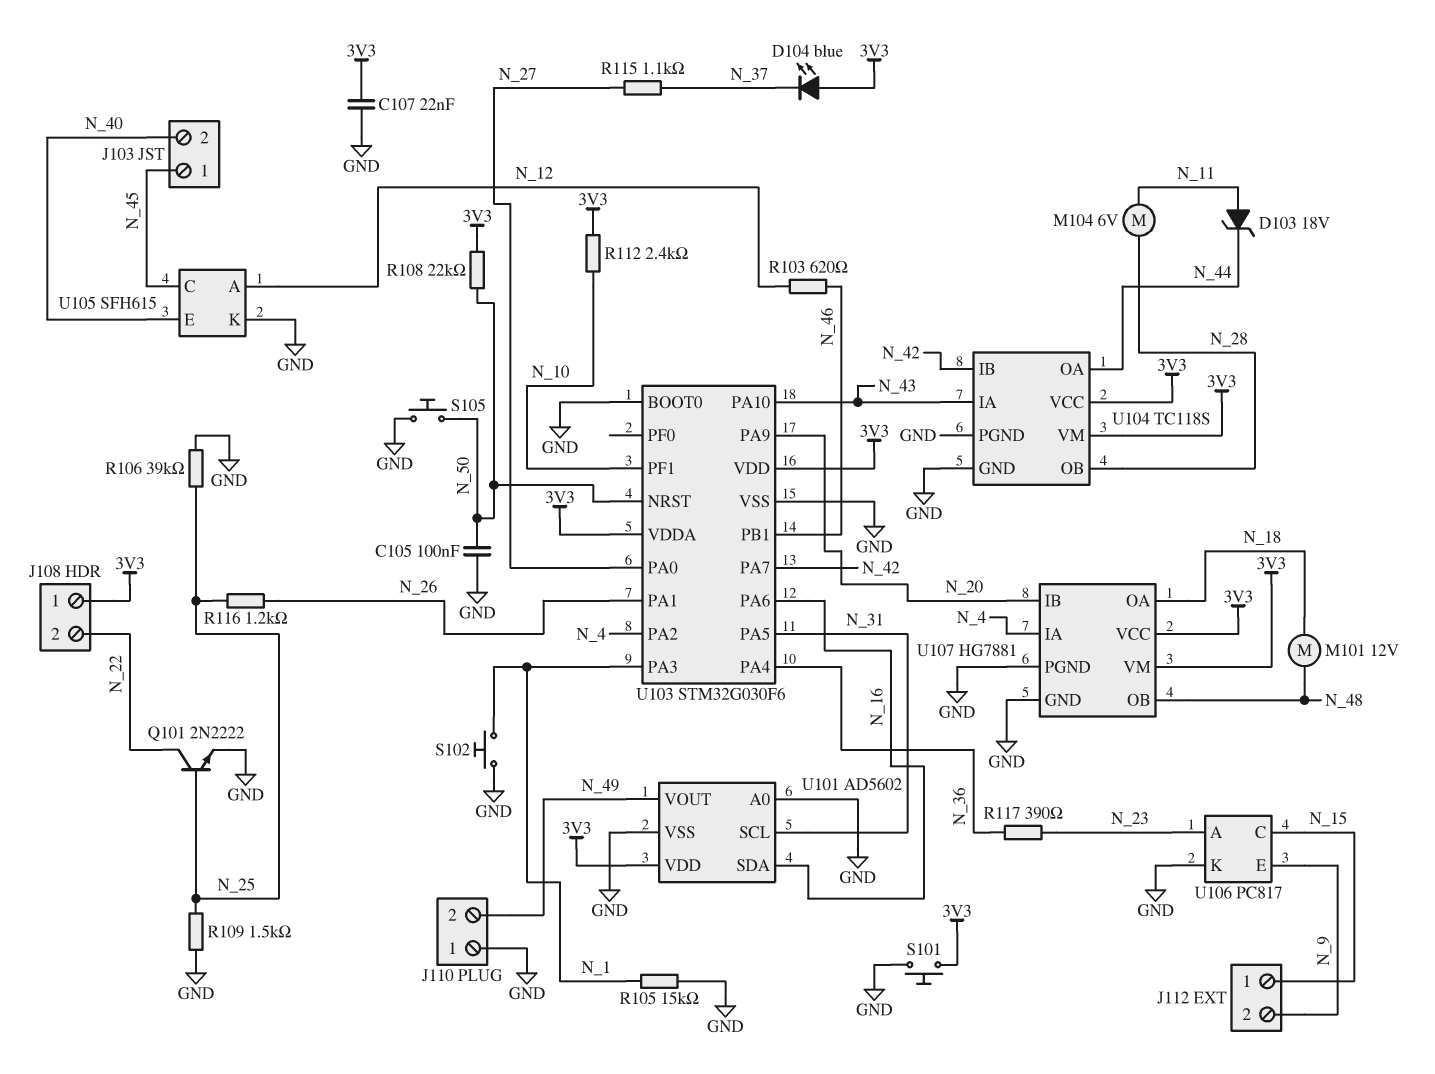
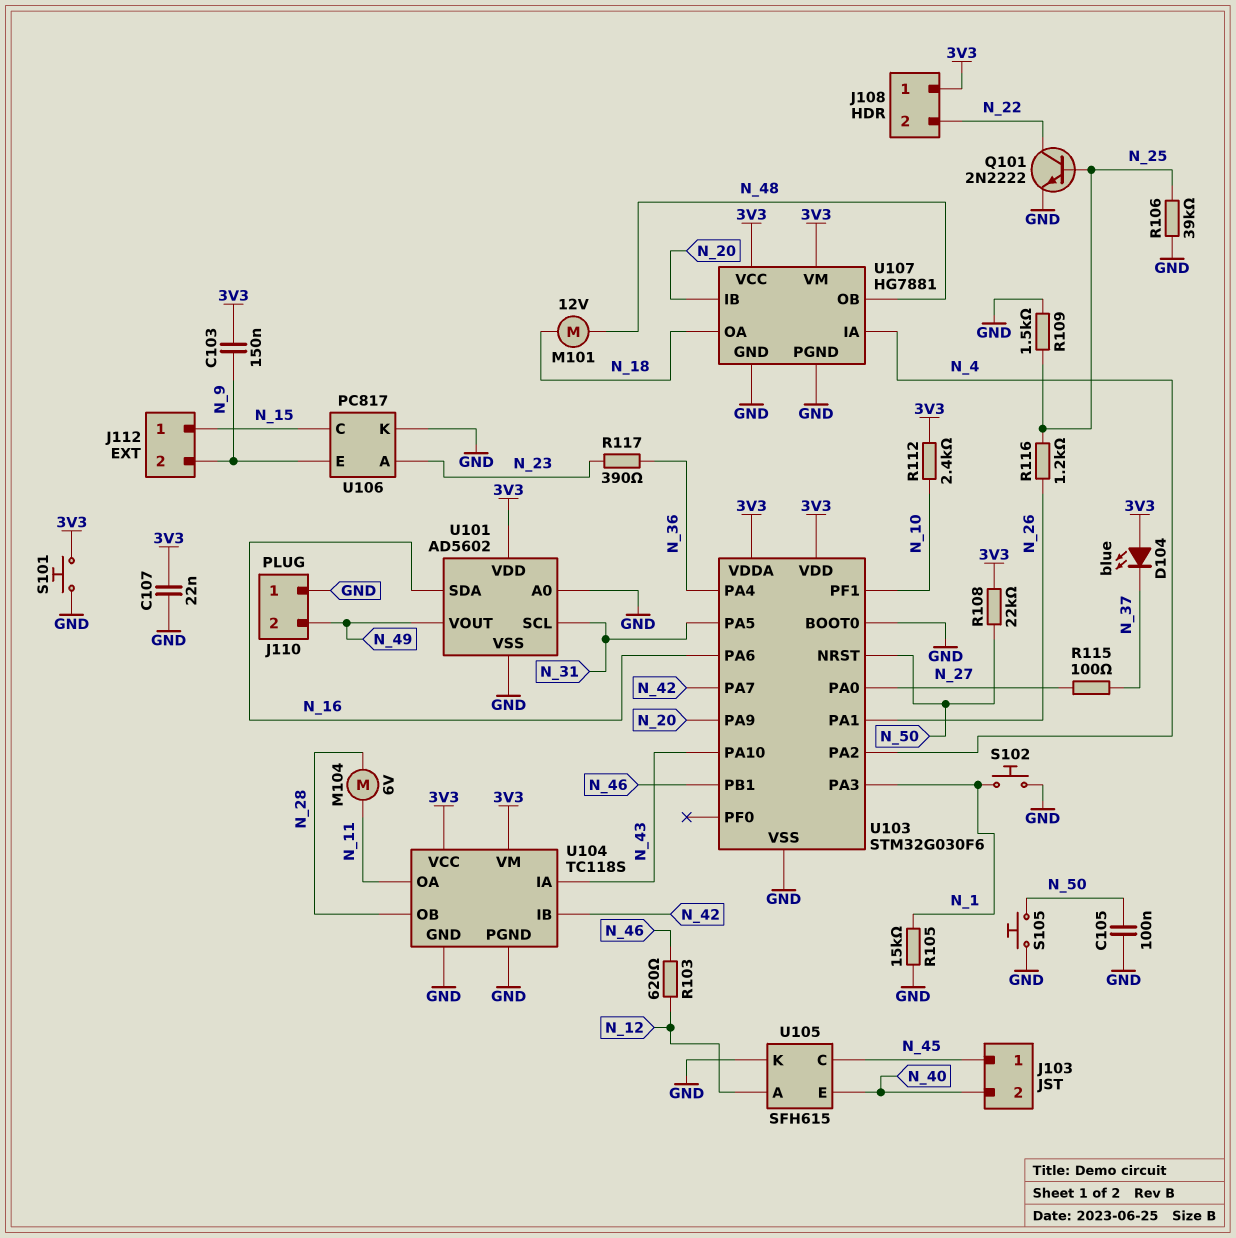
C103: none -> 150nF (3V3, N_9)
D103: zener 18V (A N_11, K N_44) -> none
R115: 1.1k (N_27, N_37) -> 100 (N_27, N_37)
U104 pin OA: N_44 -> N_11

